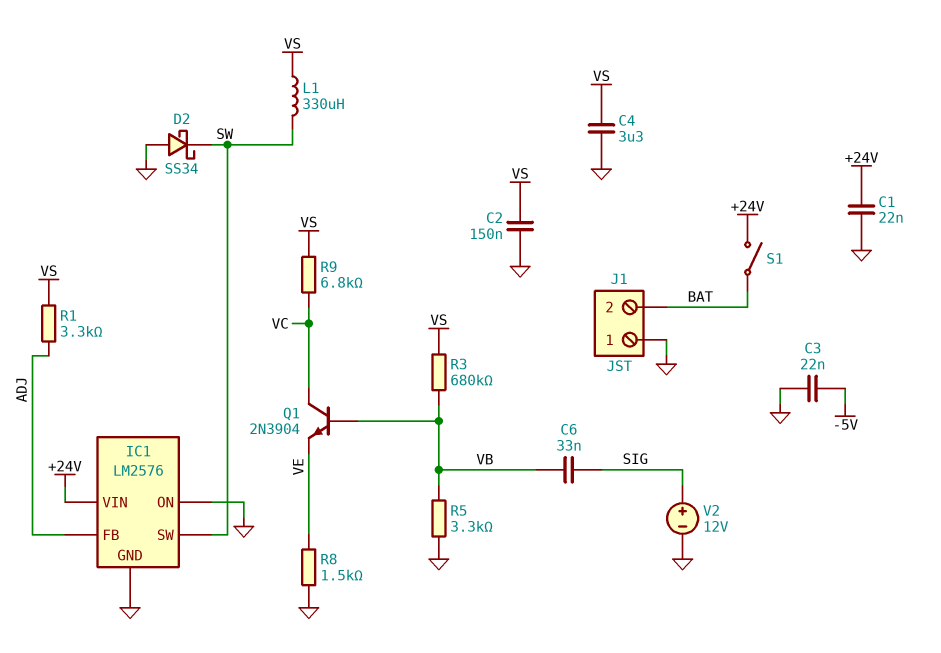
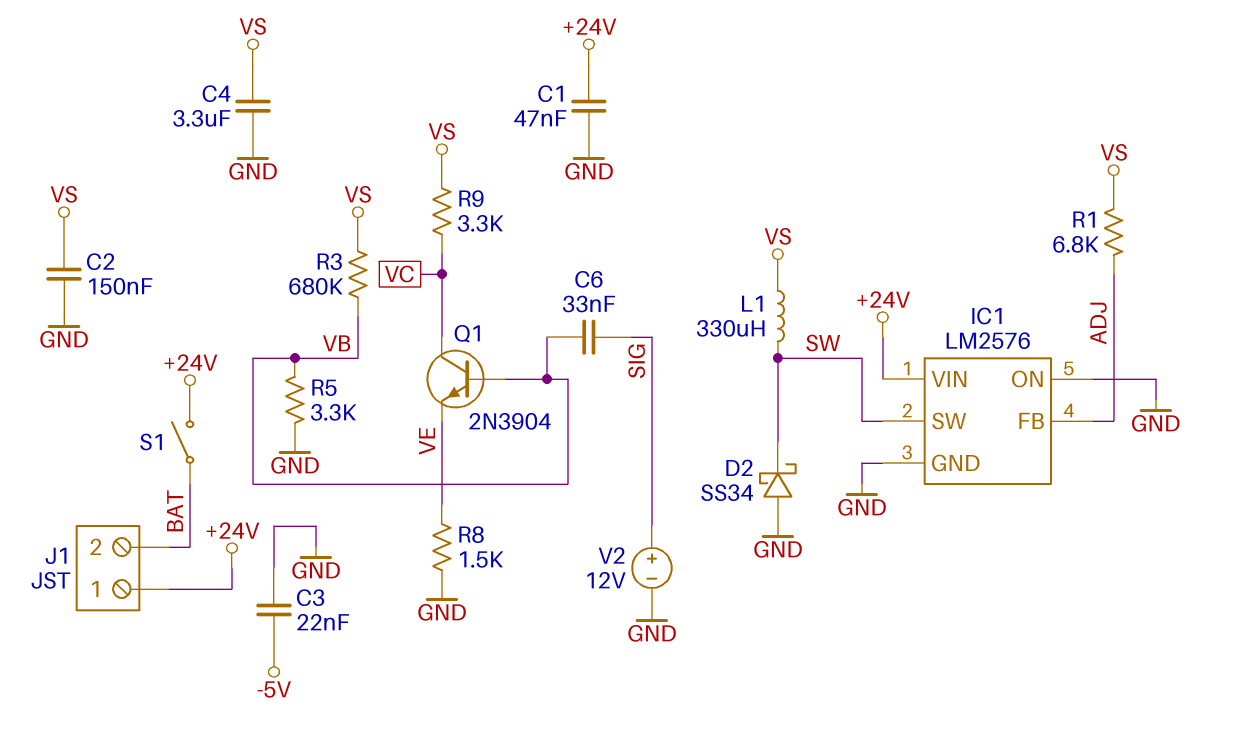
C1: 22nF (+24V, GND) -> 47nF (+24V, GND)
J1 pin 1: GND -> +24V
R1: 3.3k (ADJ, VS) -> 6.8k (ADJ, VS)
R9: 6.8k (VC, VS) -> 3.3k (VC, VS)

